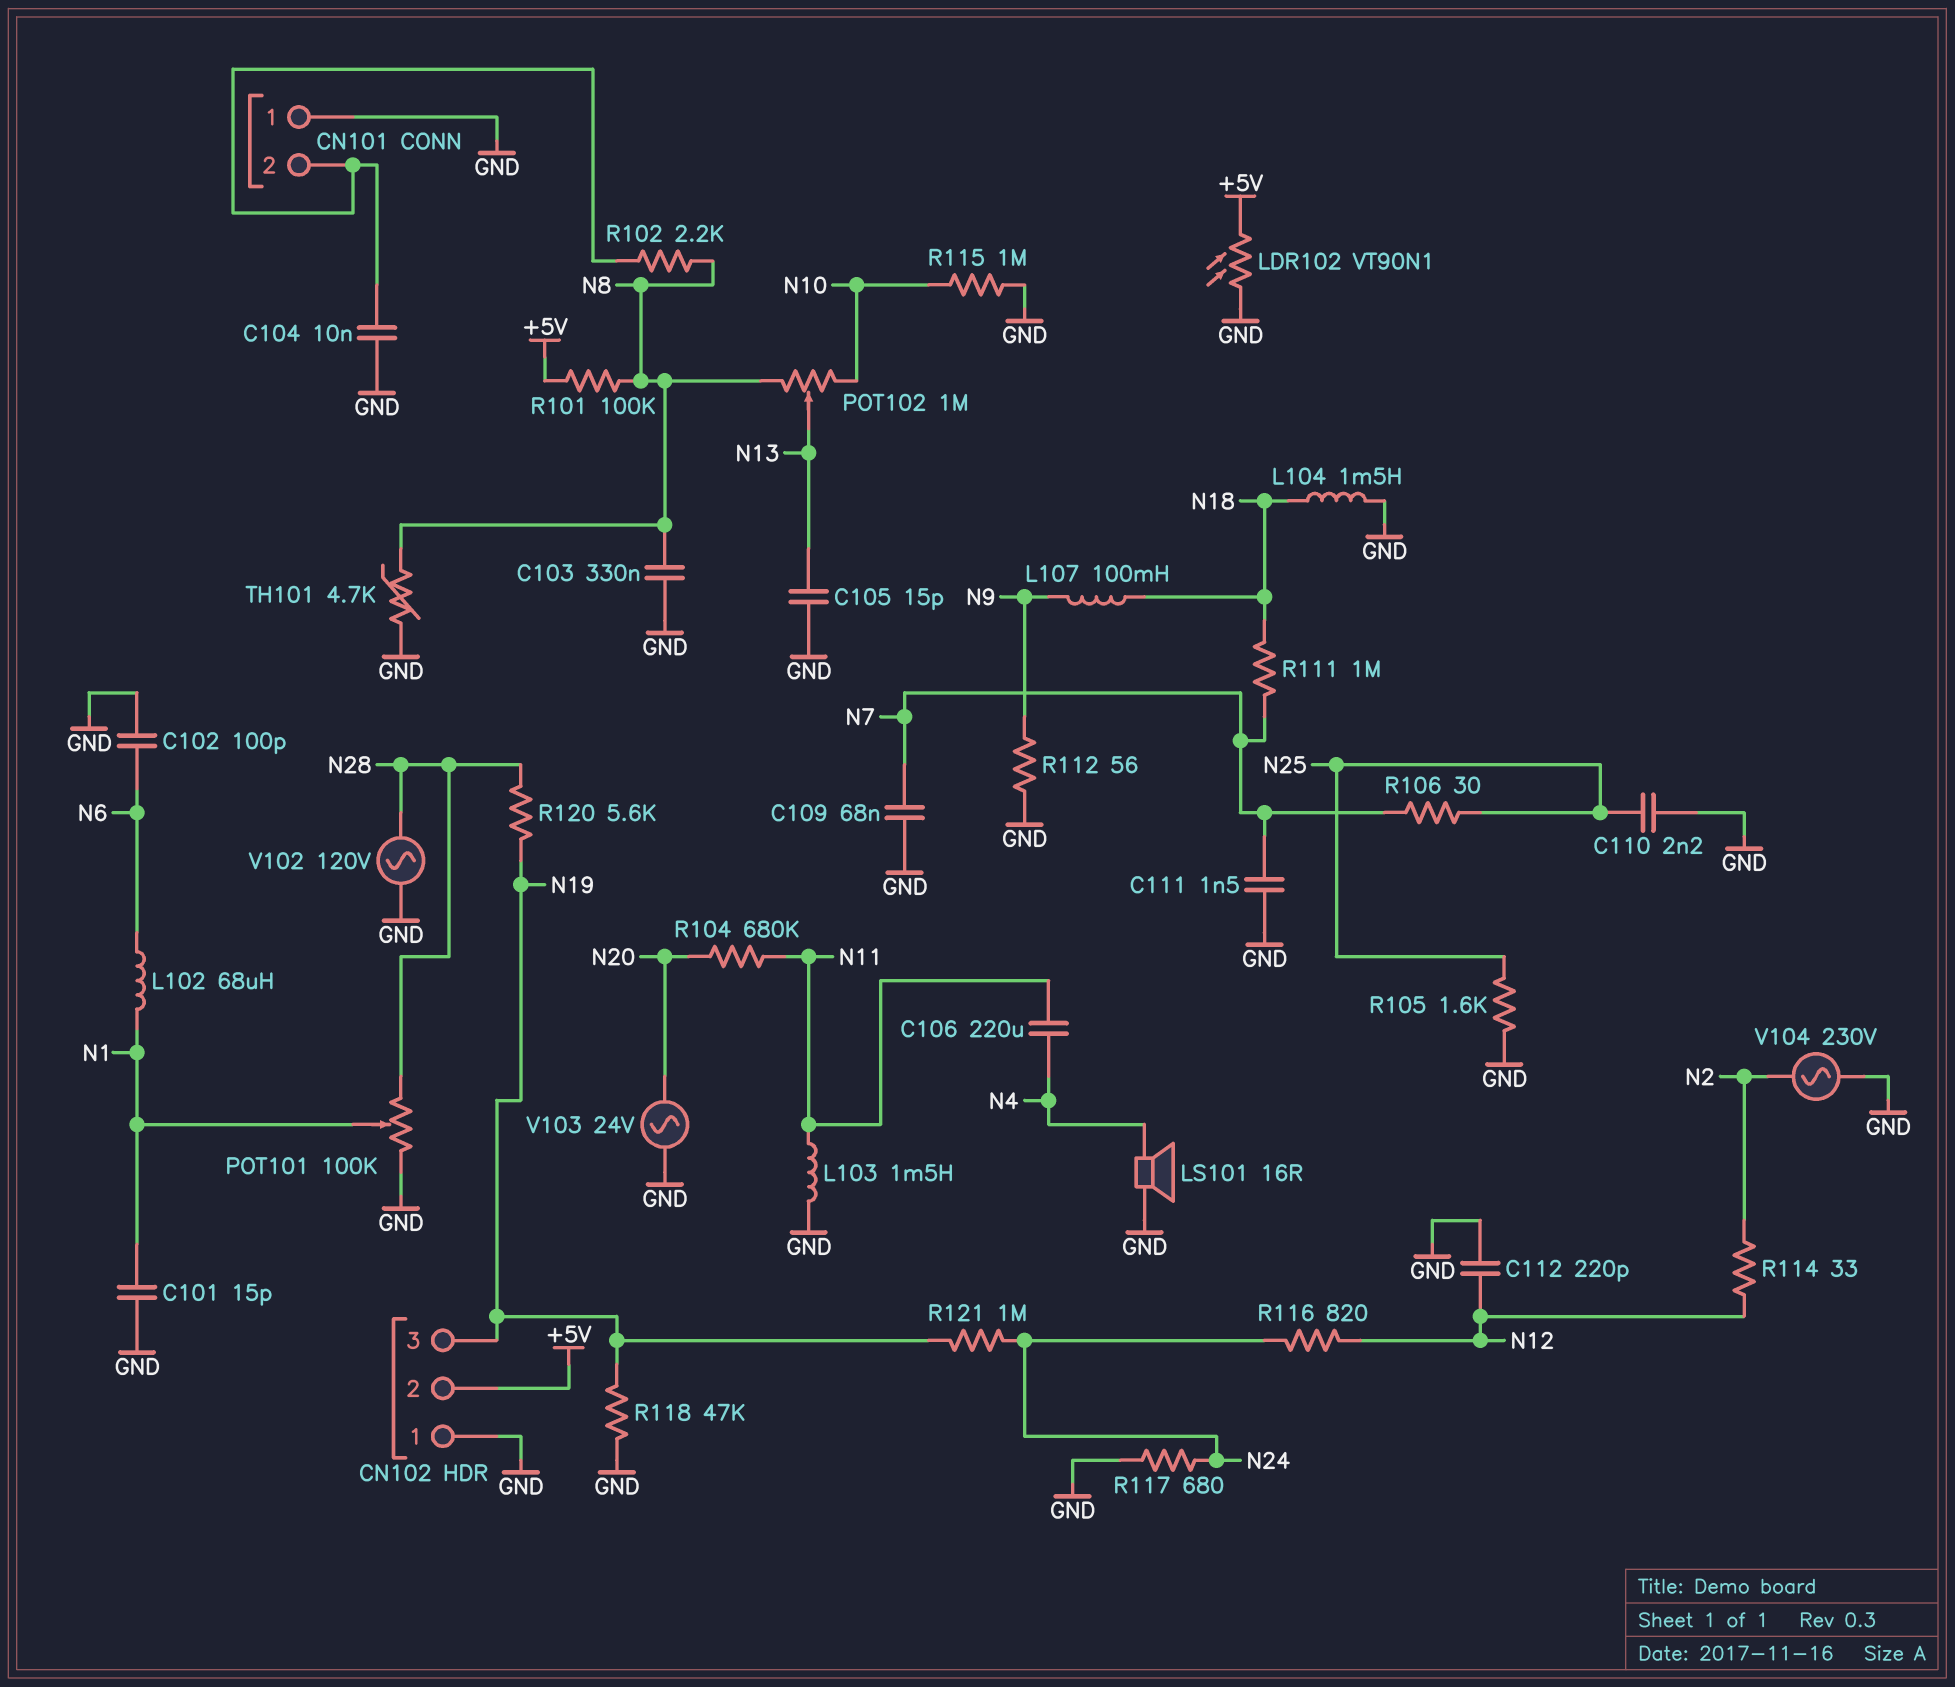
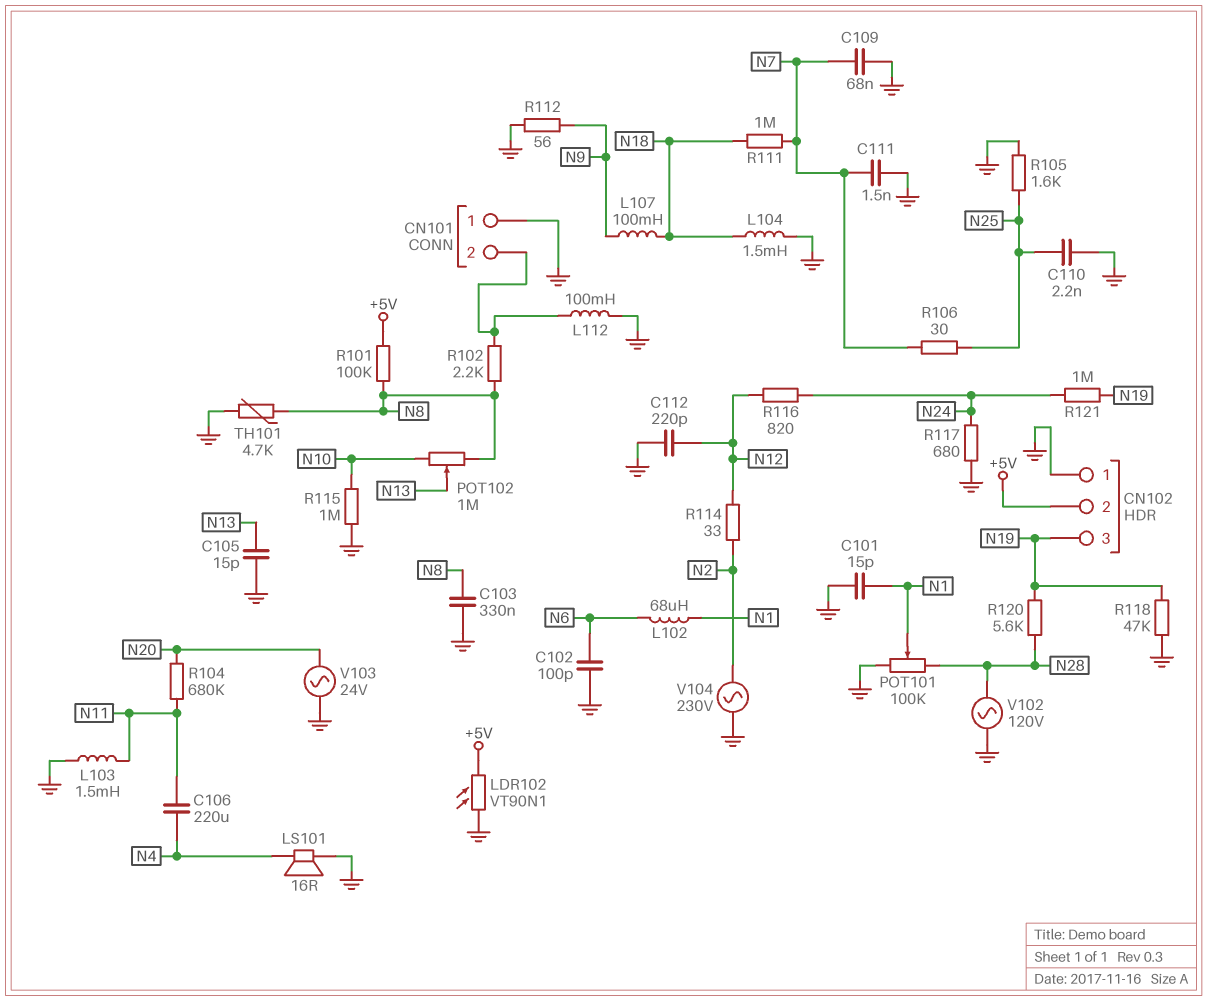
C104: 10nF (CN101/2, GND) -> none
L112: none -> 100mH (CN101/2, GND)

